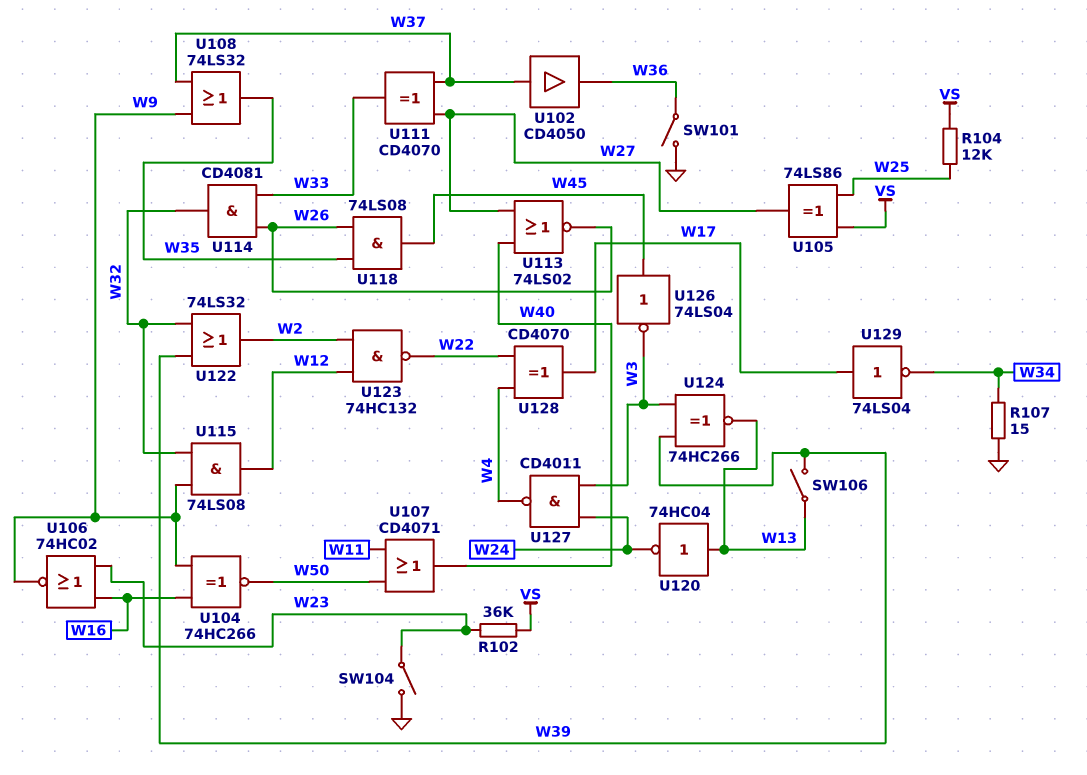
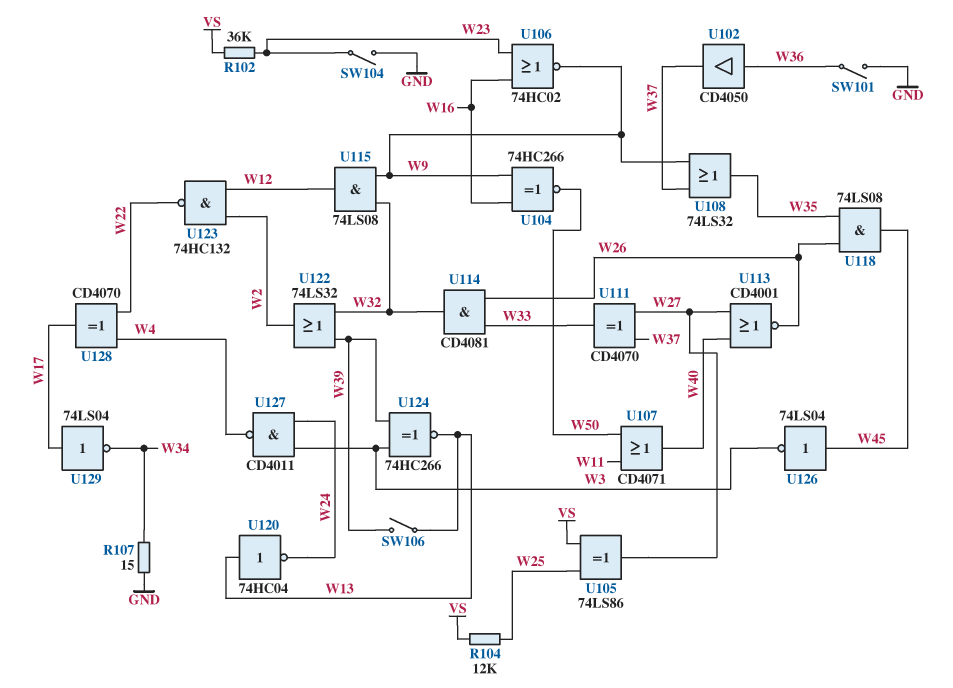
U102: buffer CD4050 (in W37, out W36) -> buffer CD4050 (in W36, out W37)
U113: NOR 74LS02 (in W27, in W40, out W26) -> NOR CD4001 (in W27, in W40, out W26)

